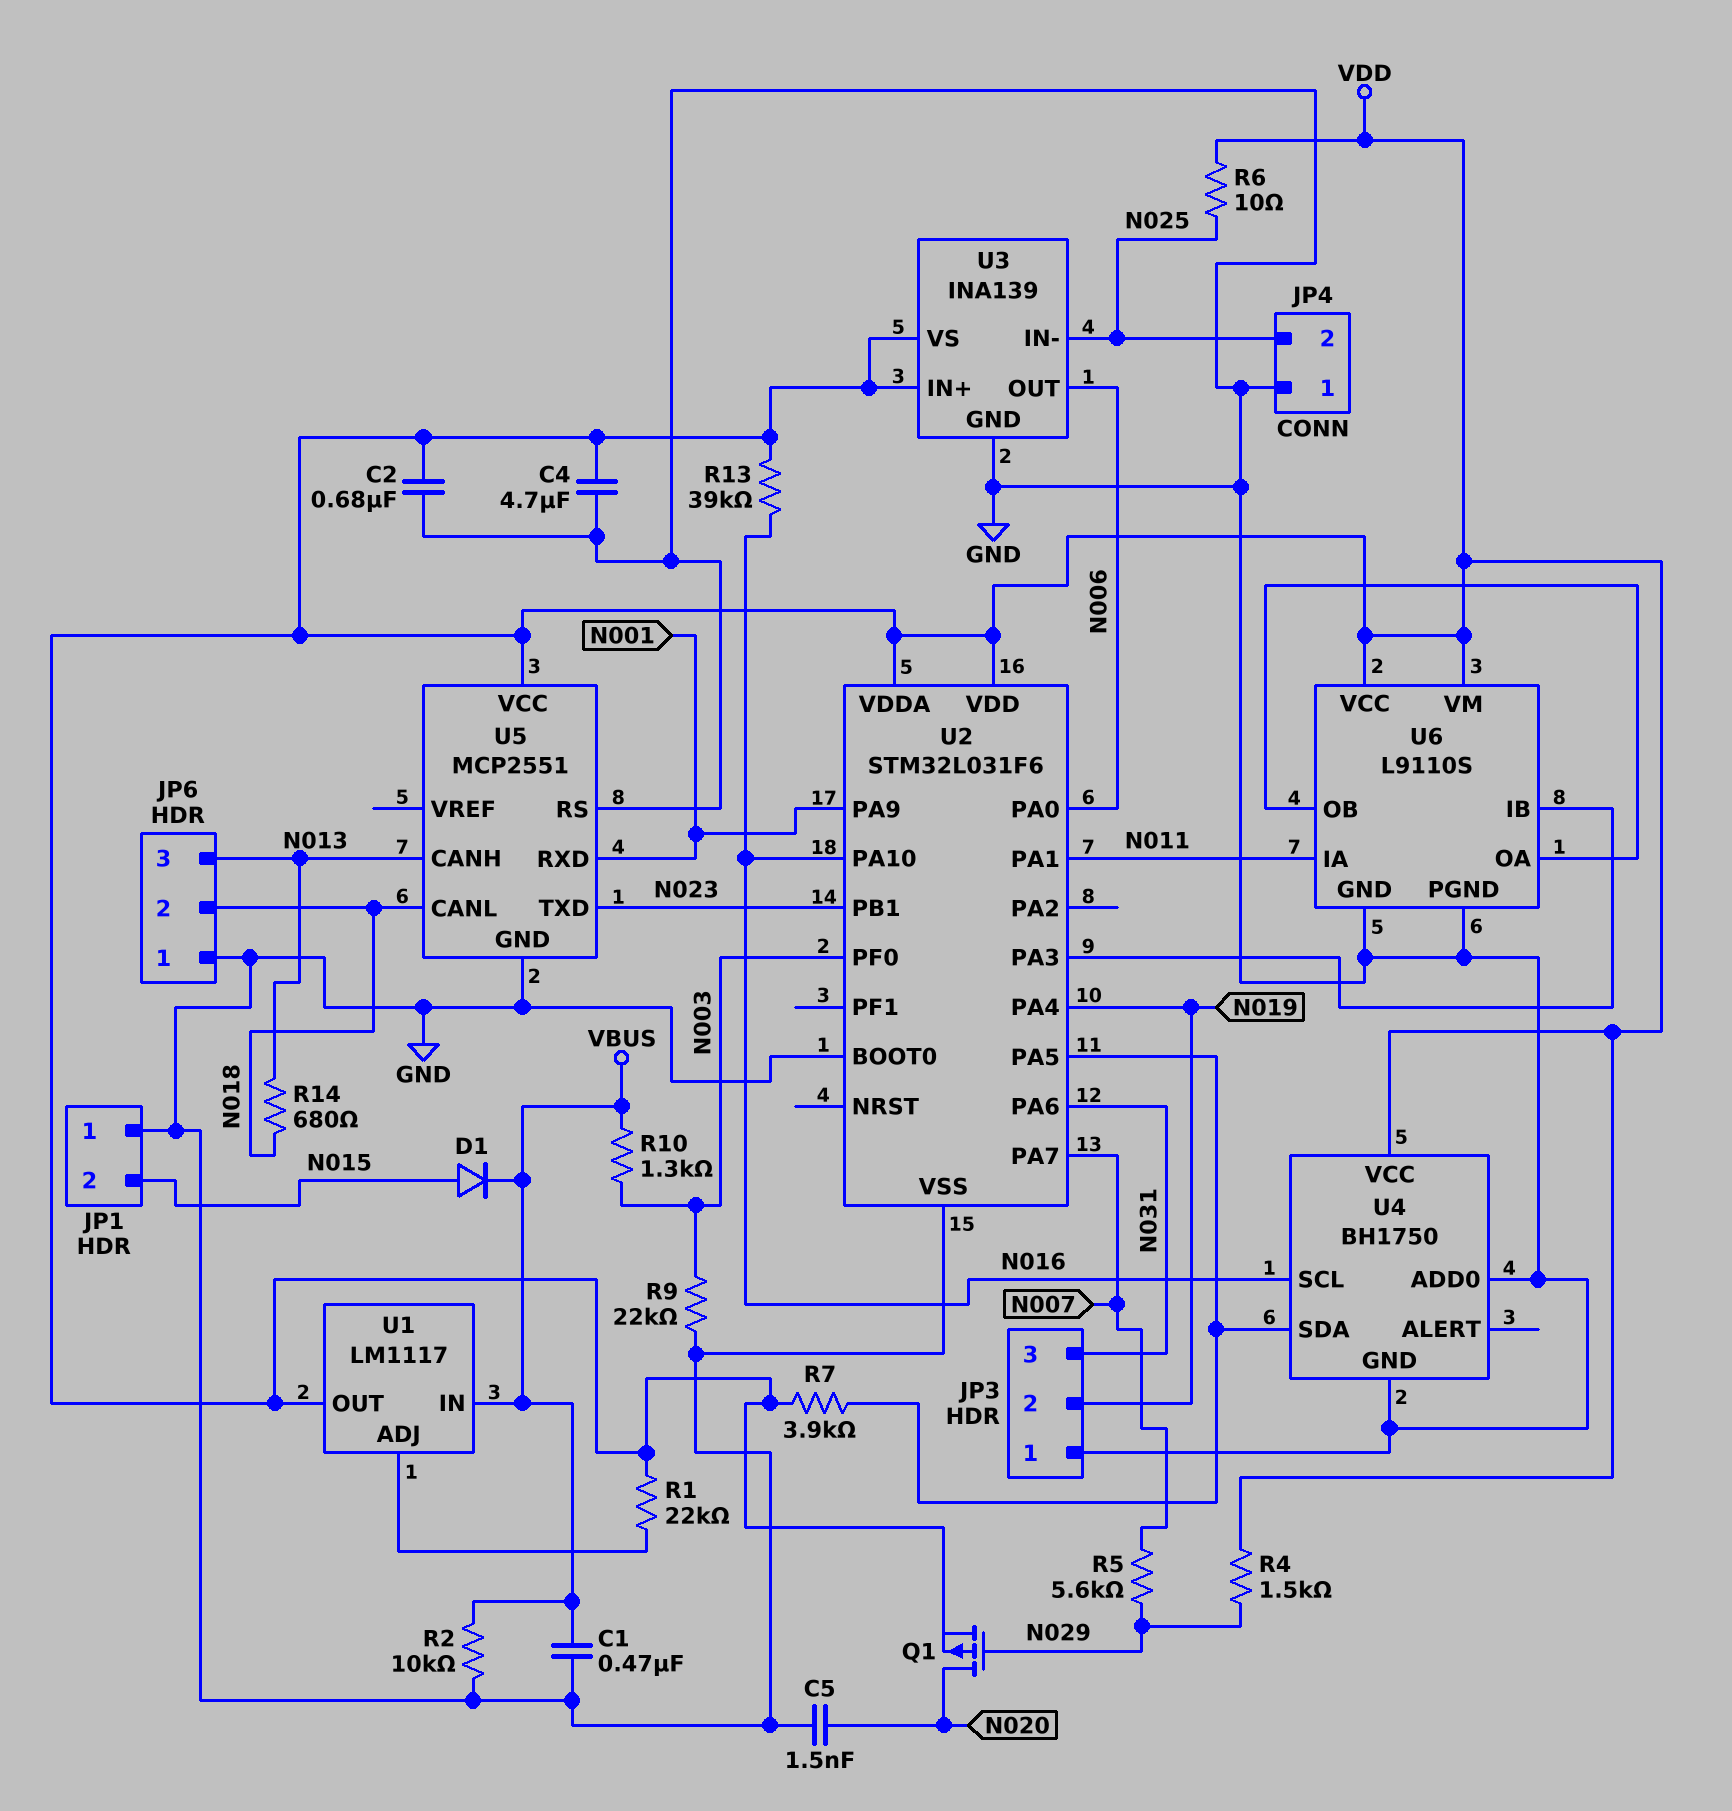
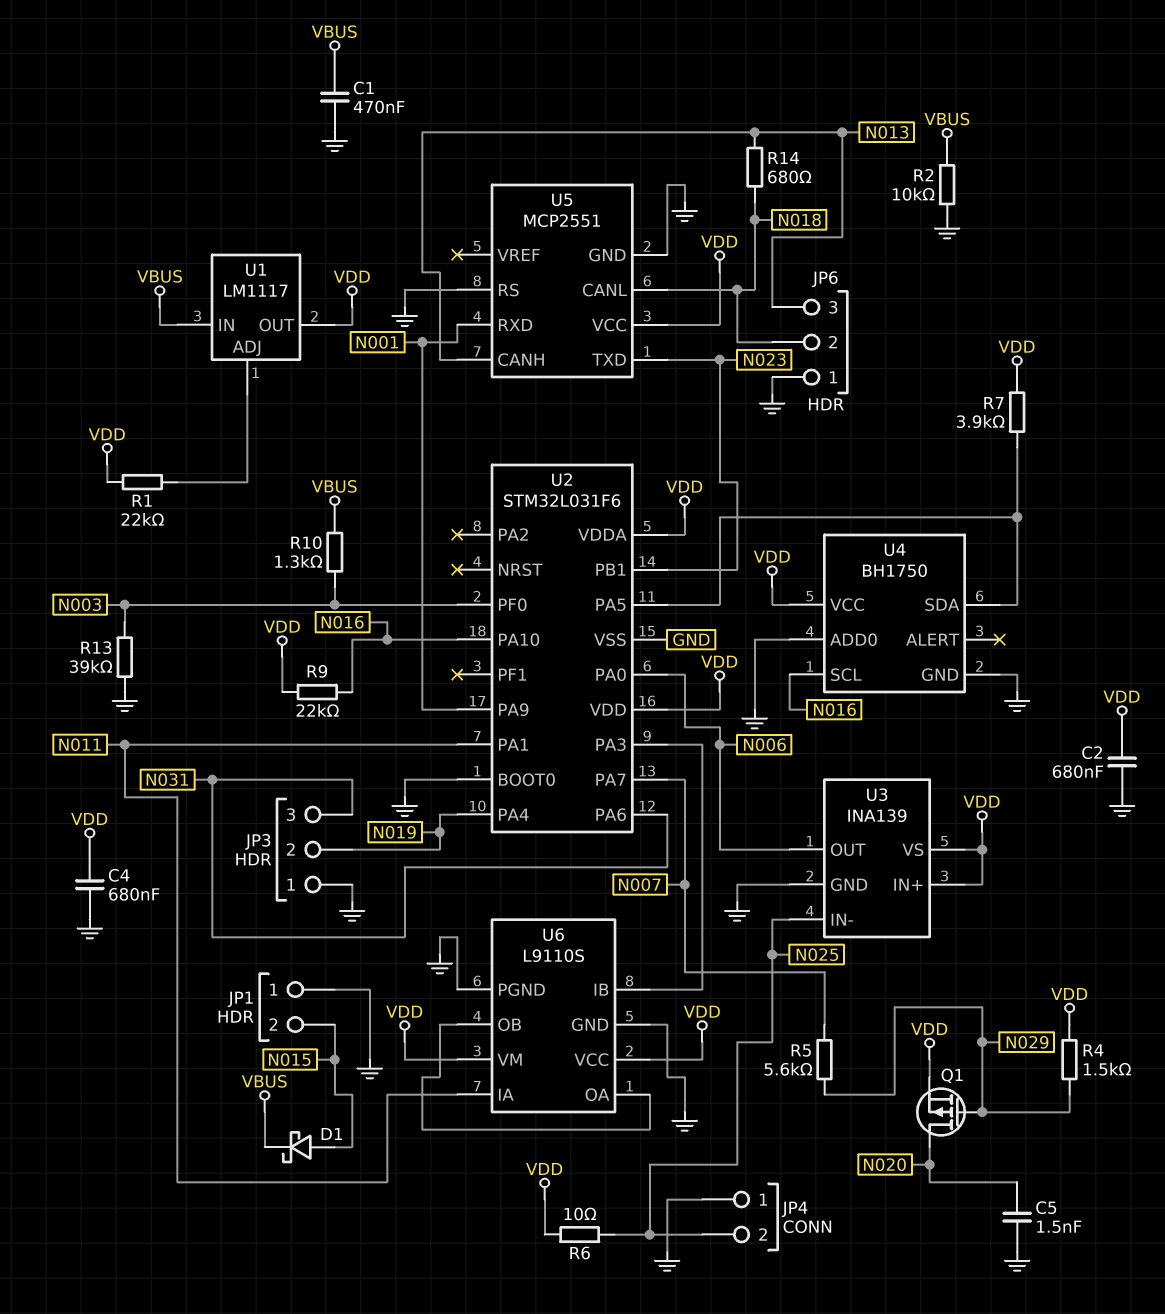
C4: 4.7uF (GND, VDD) -> 680nF (GND, VDD)
D1: diode (A N015, K VBUS) -> schottky (A N015, K VBUS)
R9: 22k (GND, N003) -> 22k (N016, VDD)
R13: 39k (N016, VDD) -> 39k (GND, N003)

